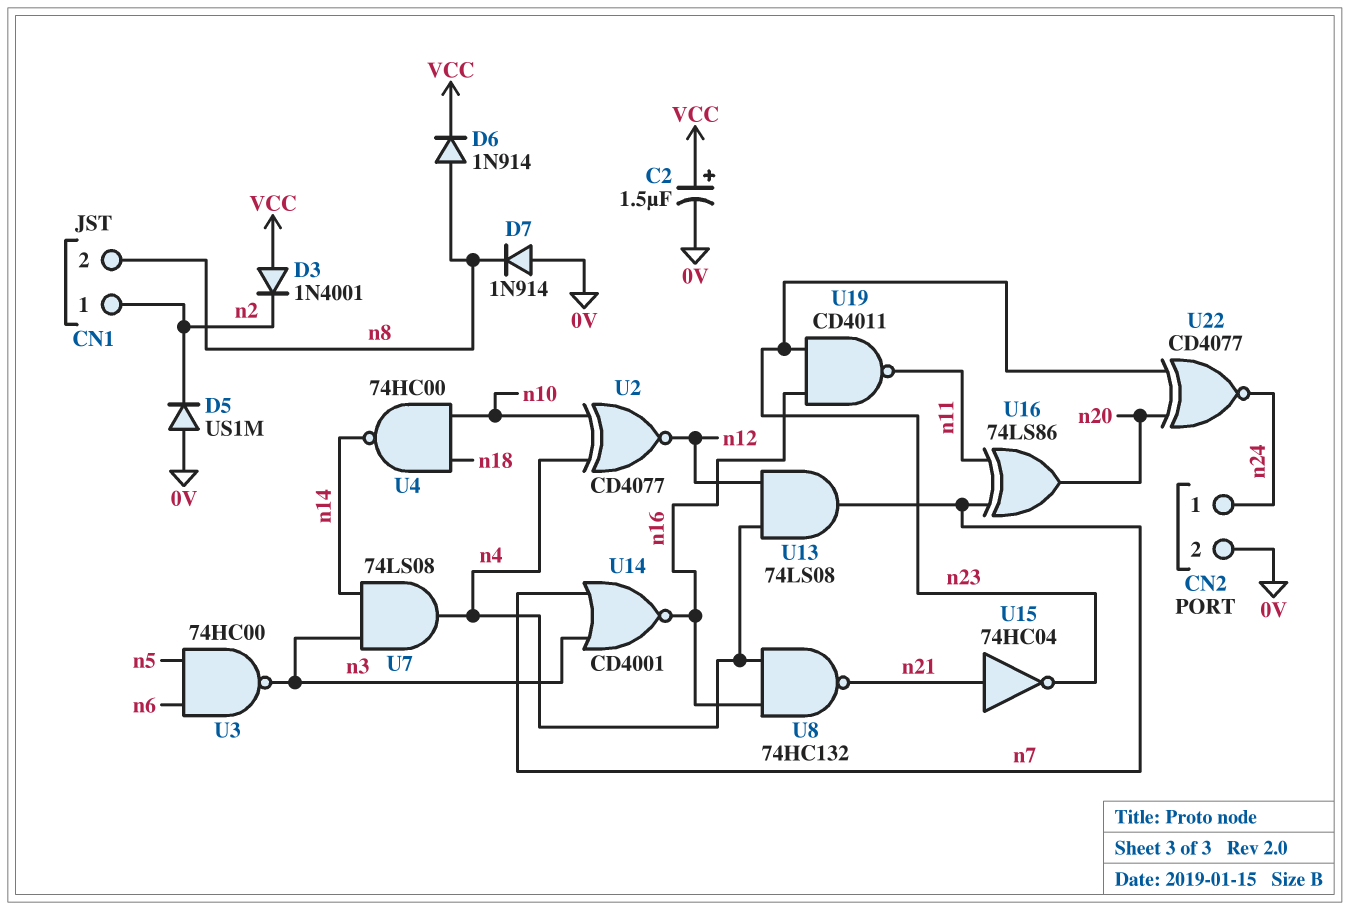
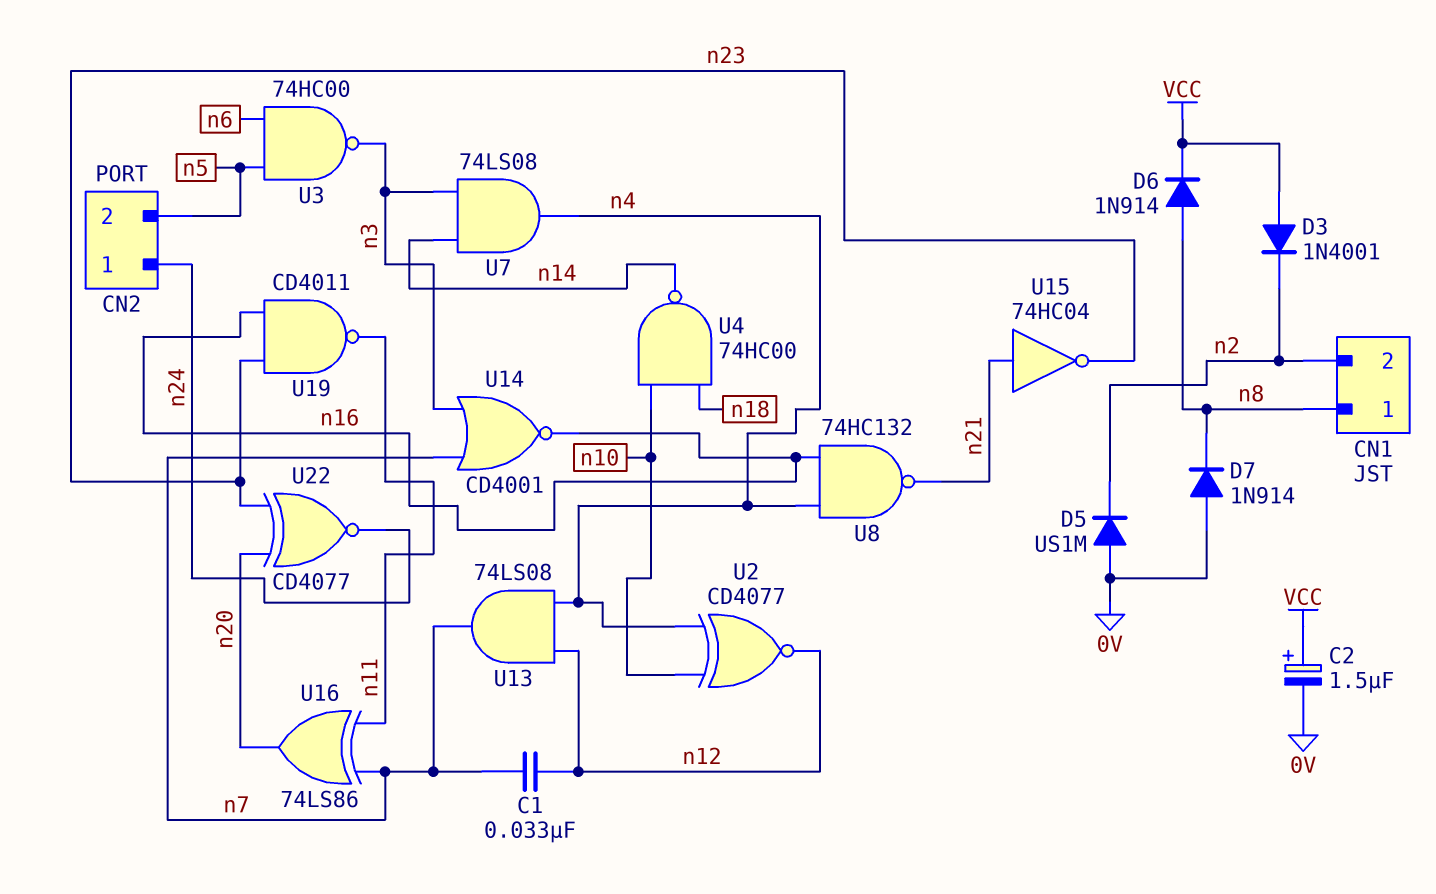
C1: none -> 33nF (n7, n12)
CN1 pin 1: n2 -> n8
CN1 pin 2: n8 -> n2
CN2 pin 2: 0V -> n5

